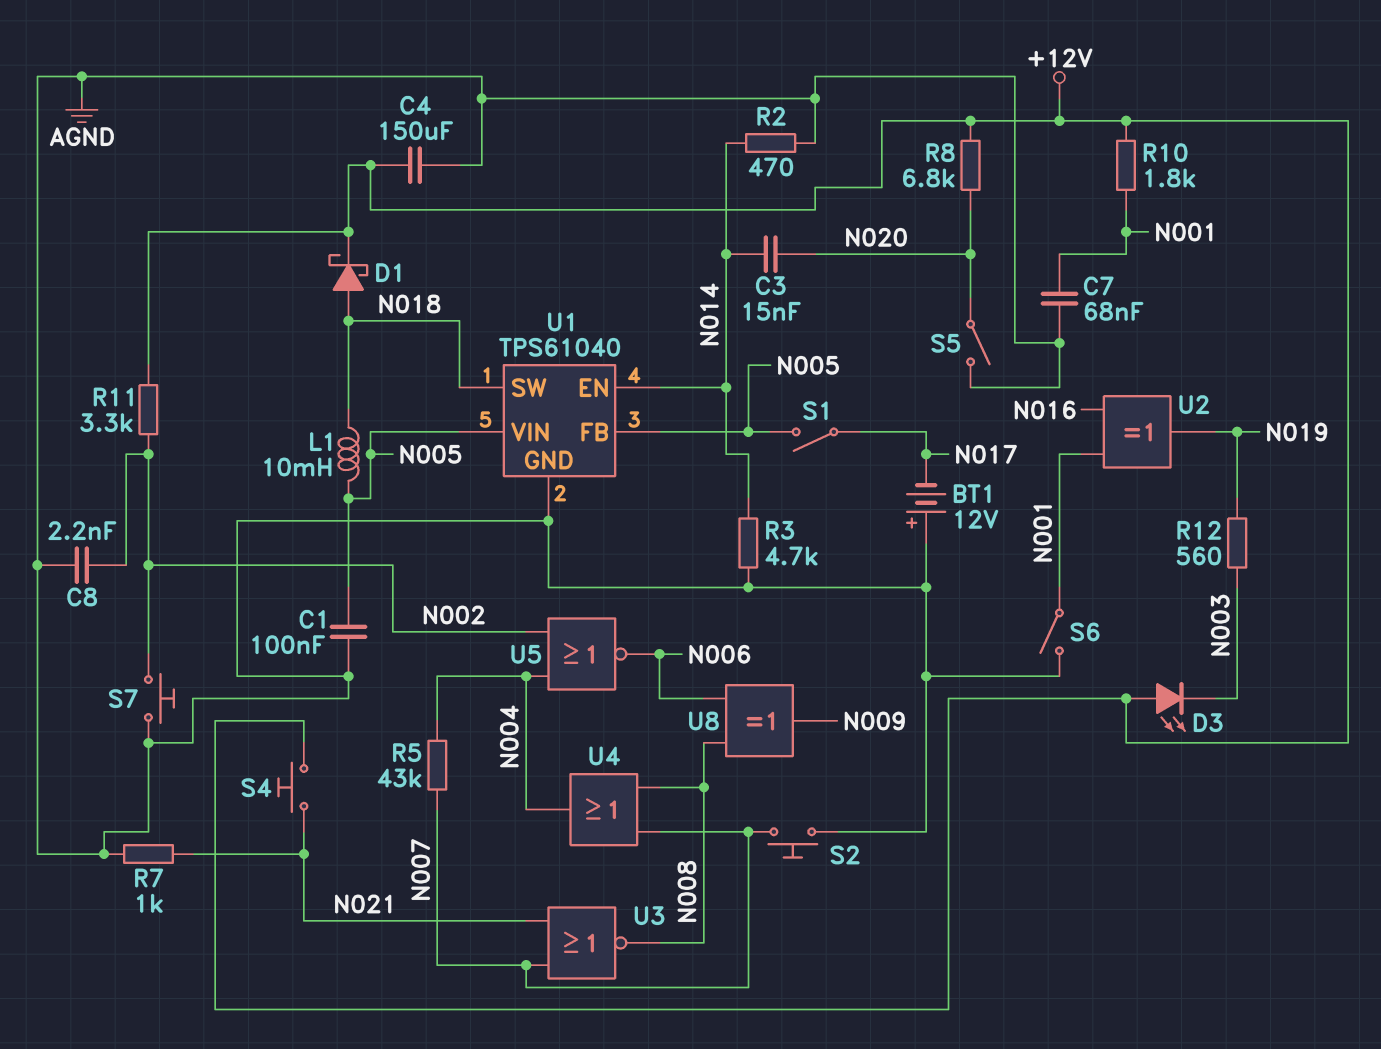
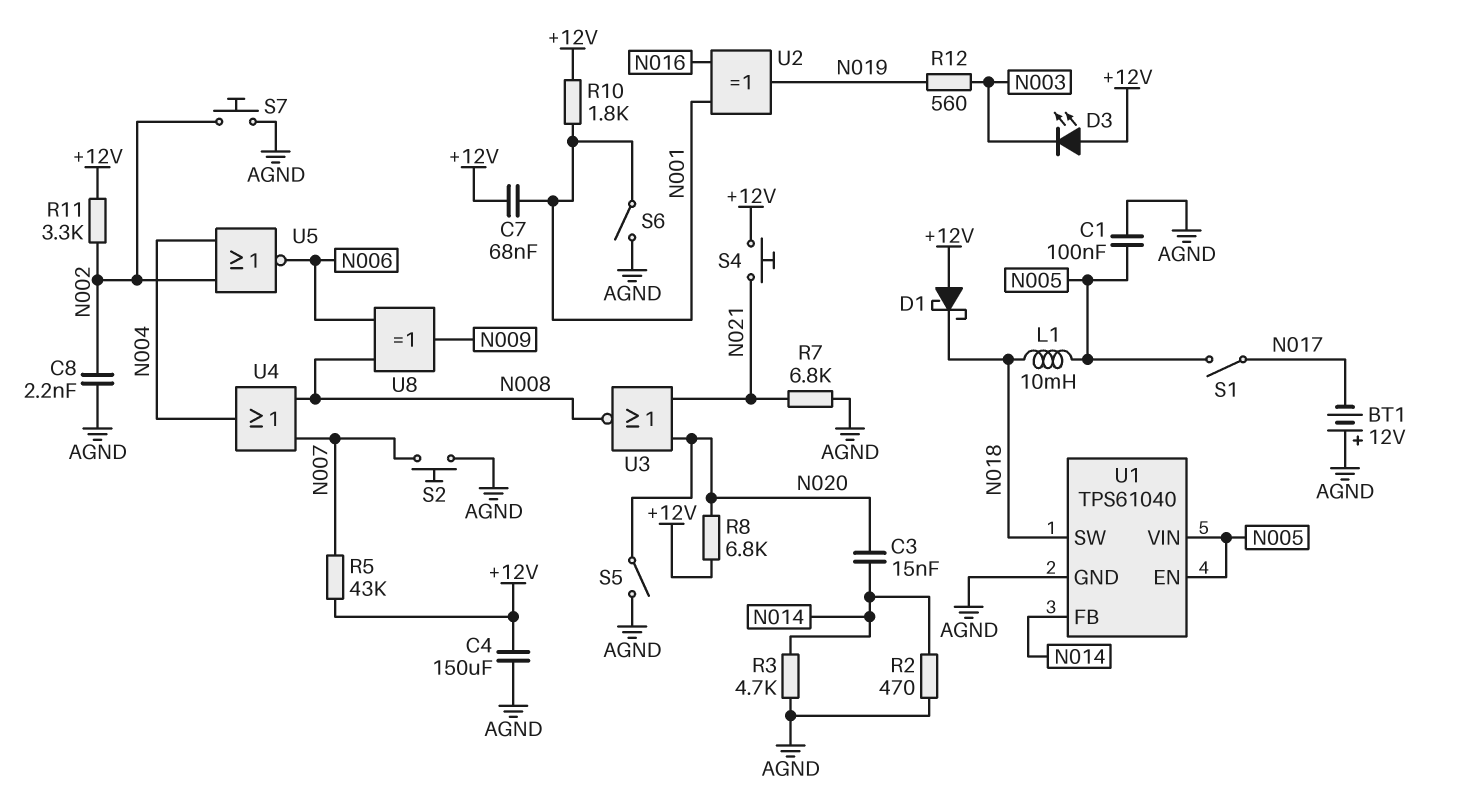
C7: 68nF (AGND, N001) -> 68nF (+12V, N001)
D1: schottky (A N018, K +12V) -> schottky (A +12V, K N018)
R5: 43k (N004, N007) -> 43k (+12V, N007)
R7: 1k (AGND, N021) -> 6.8k (AGND, N021)
U1 pin EN: N014 -> N005
U1 pin FB: N005 -> N014
U3: NOR (in N007, in N021, out N008) -> NOR (in N020, in N021, out N008)

